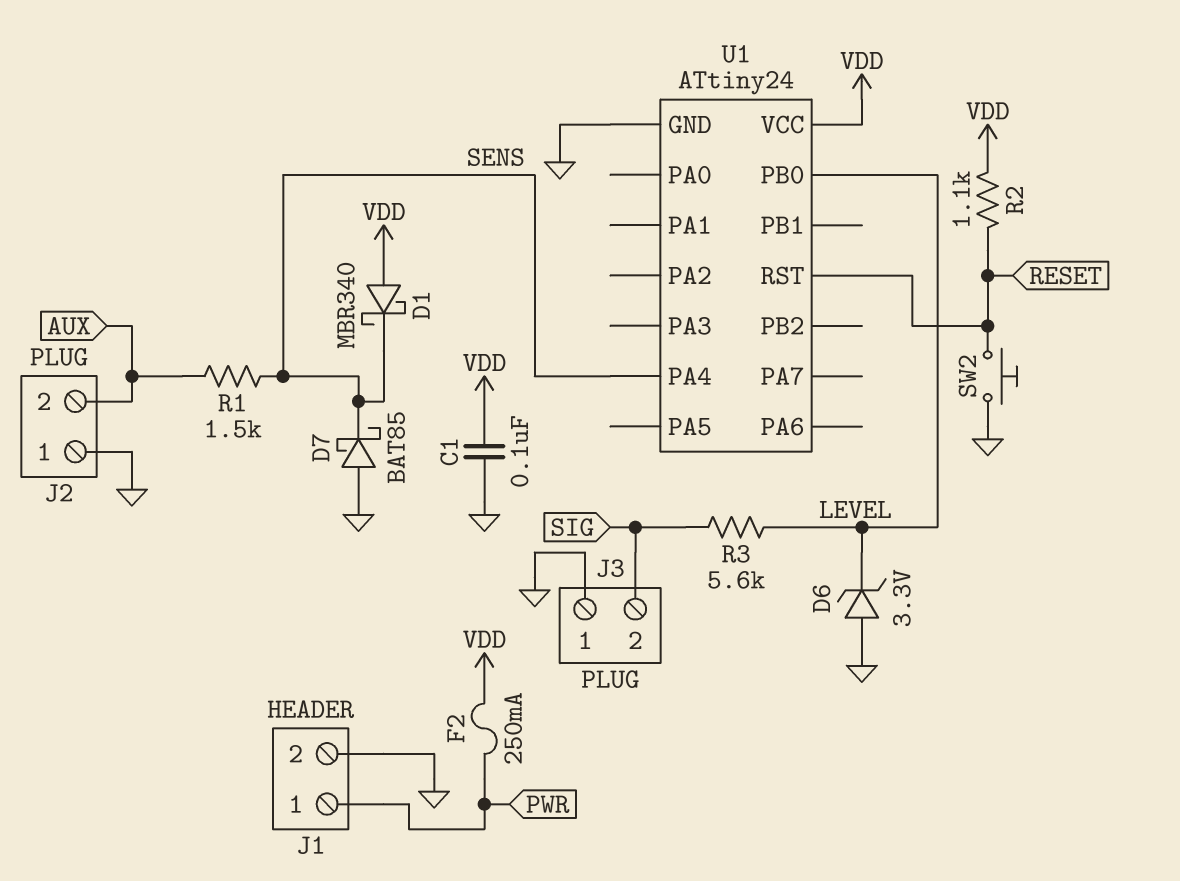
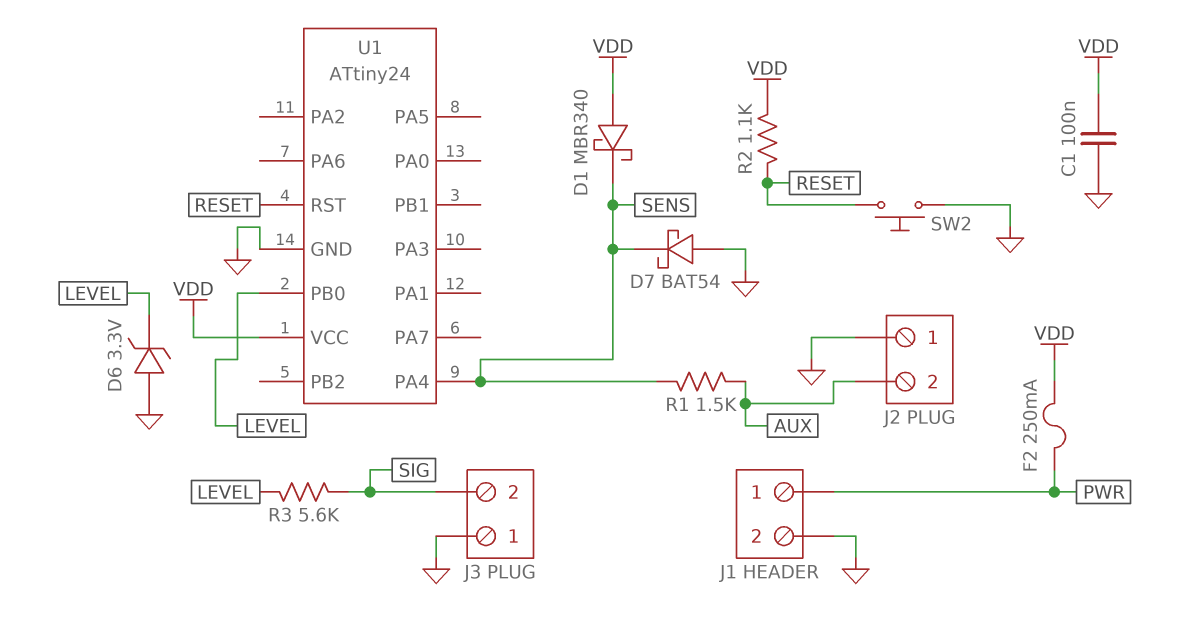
D7: schottky BAT85 (A GND, K SENS) -> schottky BAT54 (A GND, K SENS)

